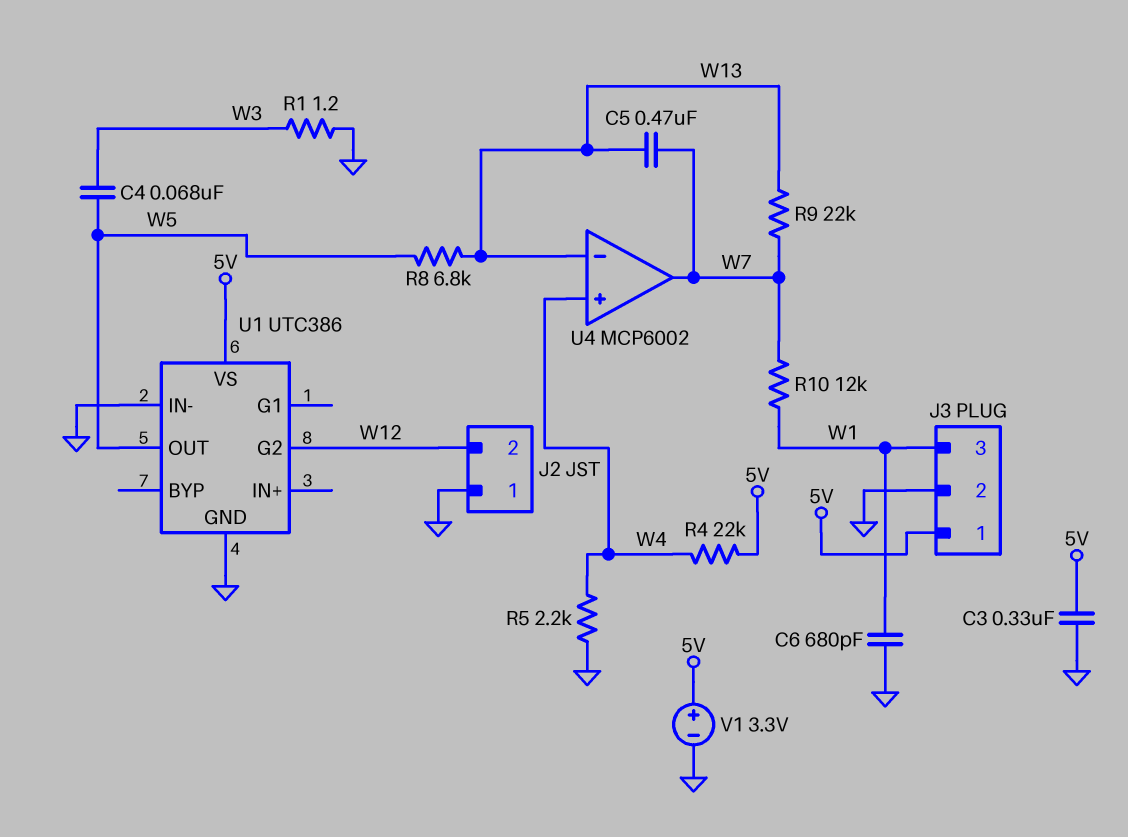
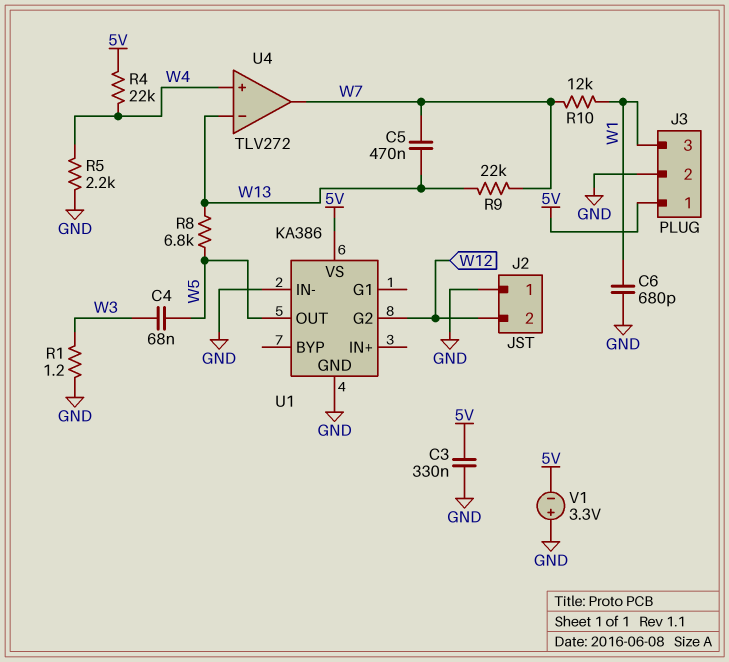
U1: UTC386 -> KA386
U4: MCP6002 -> TLV272
V1: 3.3V (plus 5V, minus GND) -> 3.3V (plus GND, minus 5V)

